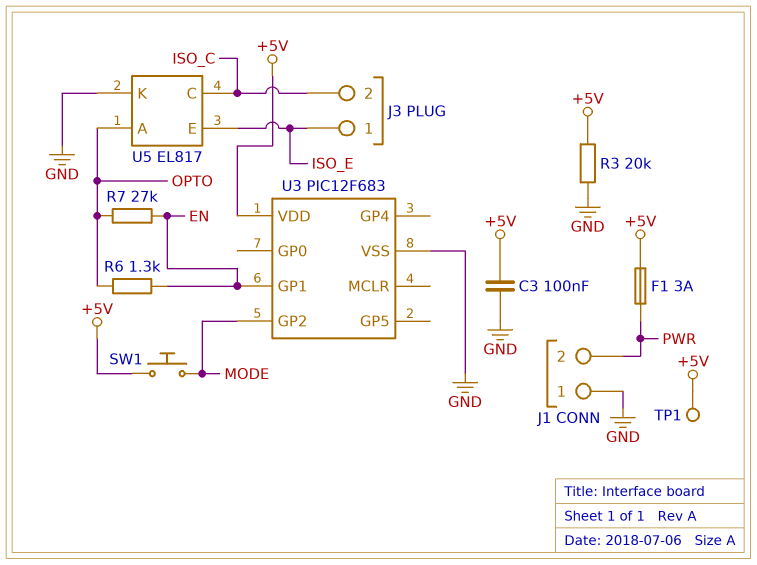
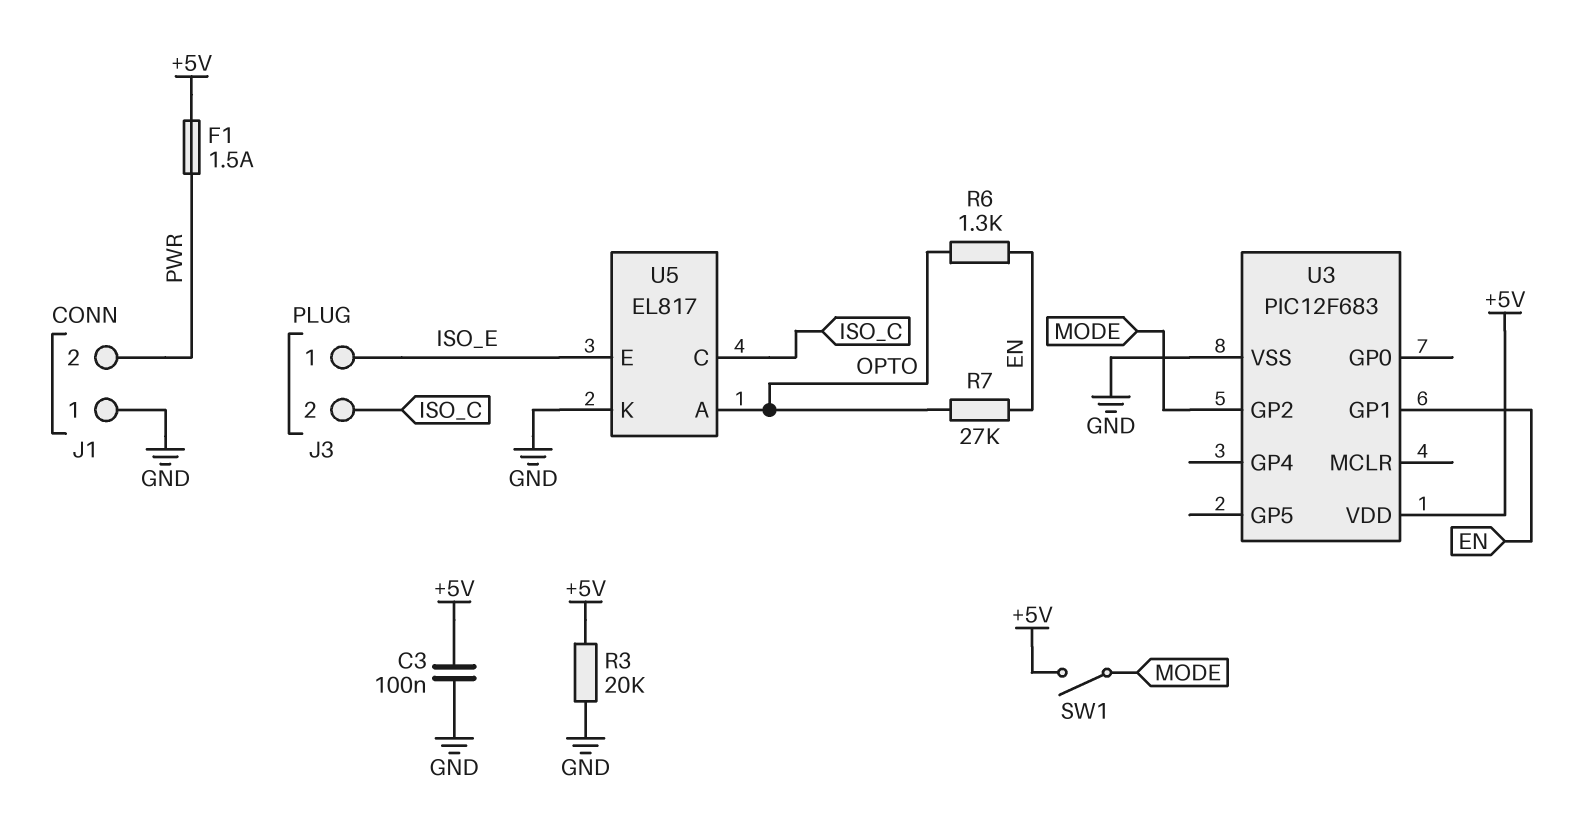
F1: 3A (+5V, PWR) -> 1.5A (+5V, PWR)
SW1: button (+5V, MODE) -> switch (+5V, MODE)
TP1: test point (+5V) -> none

